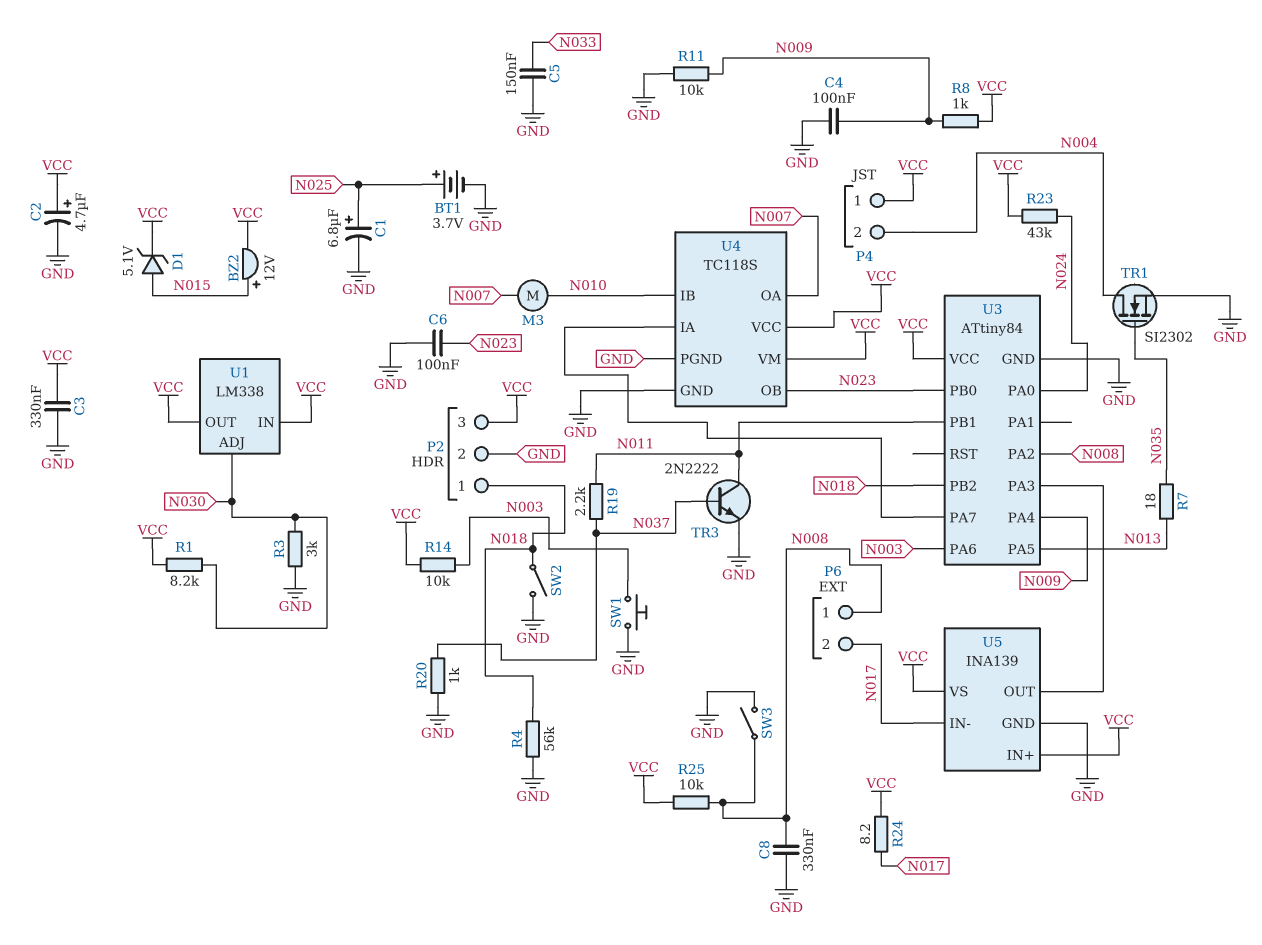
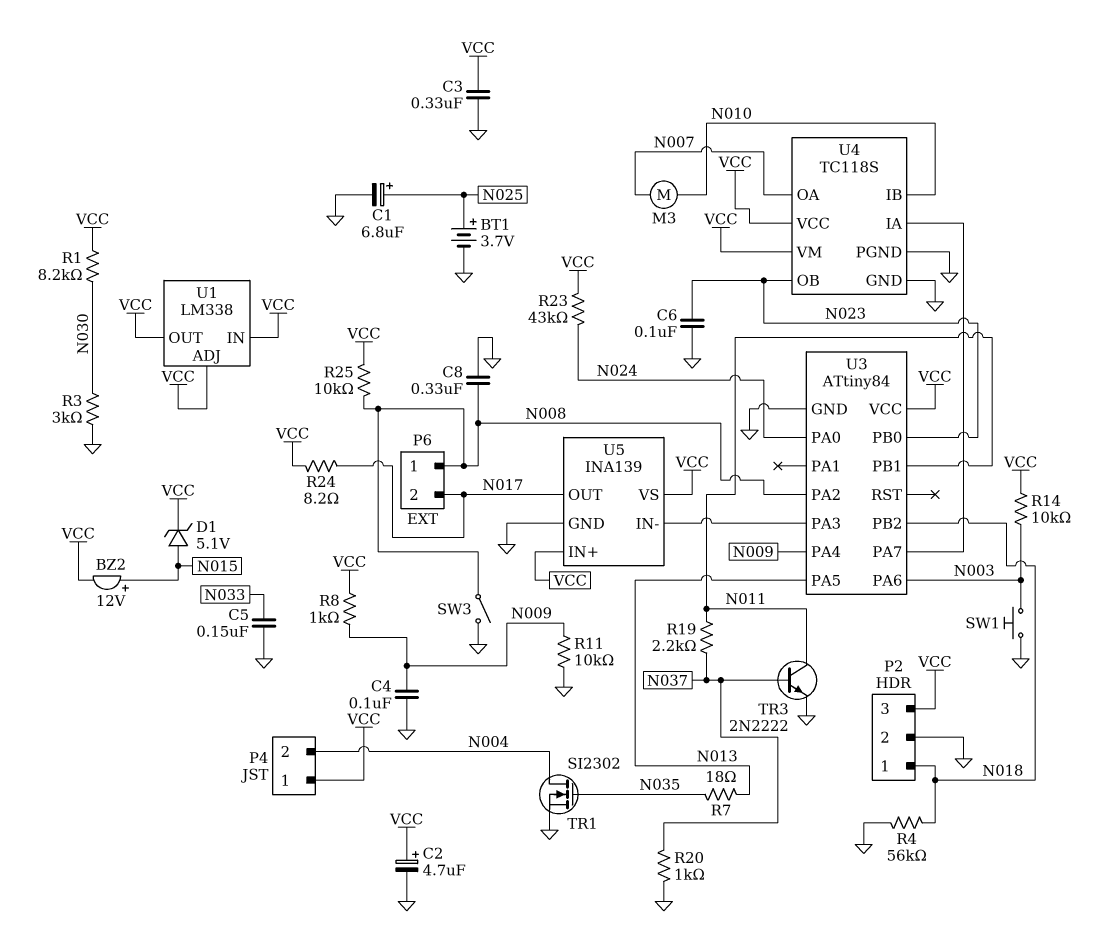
SW2: switch (GND, N018) -> none
U1 pin ADJ: N030 -> VCC
U5 pin IN-: N017 -> U3/PA3
U5 pin OUT: U3/PA3 -> N017

